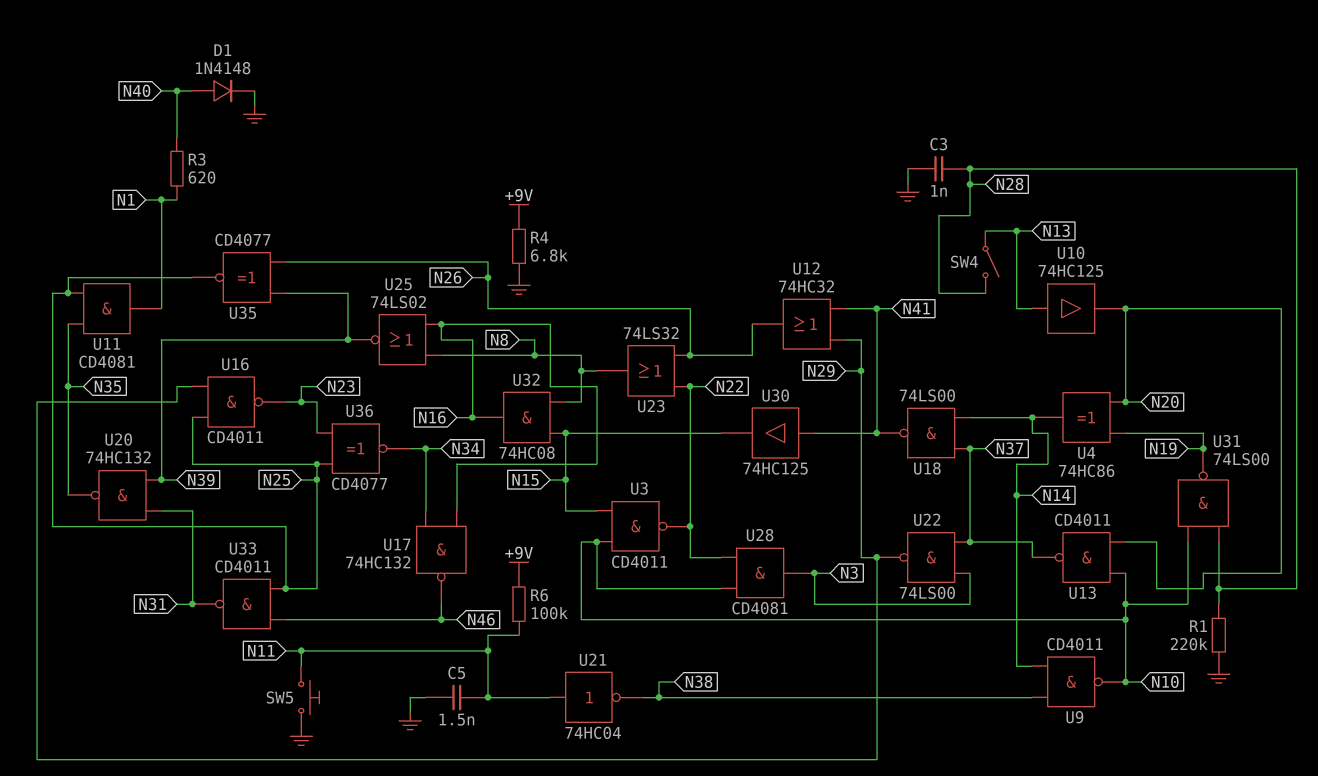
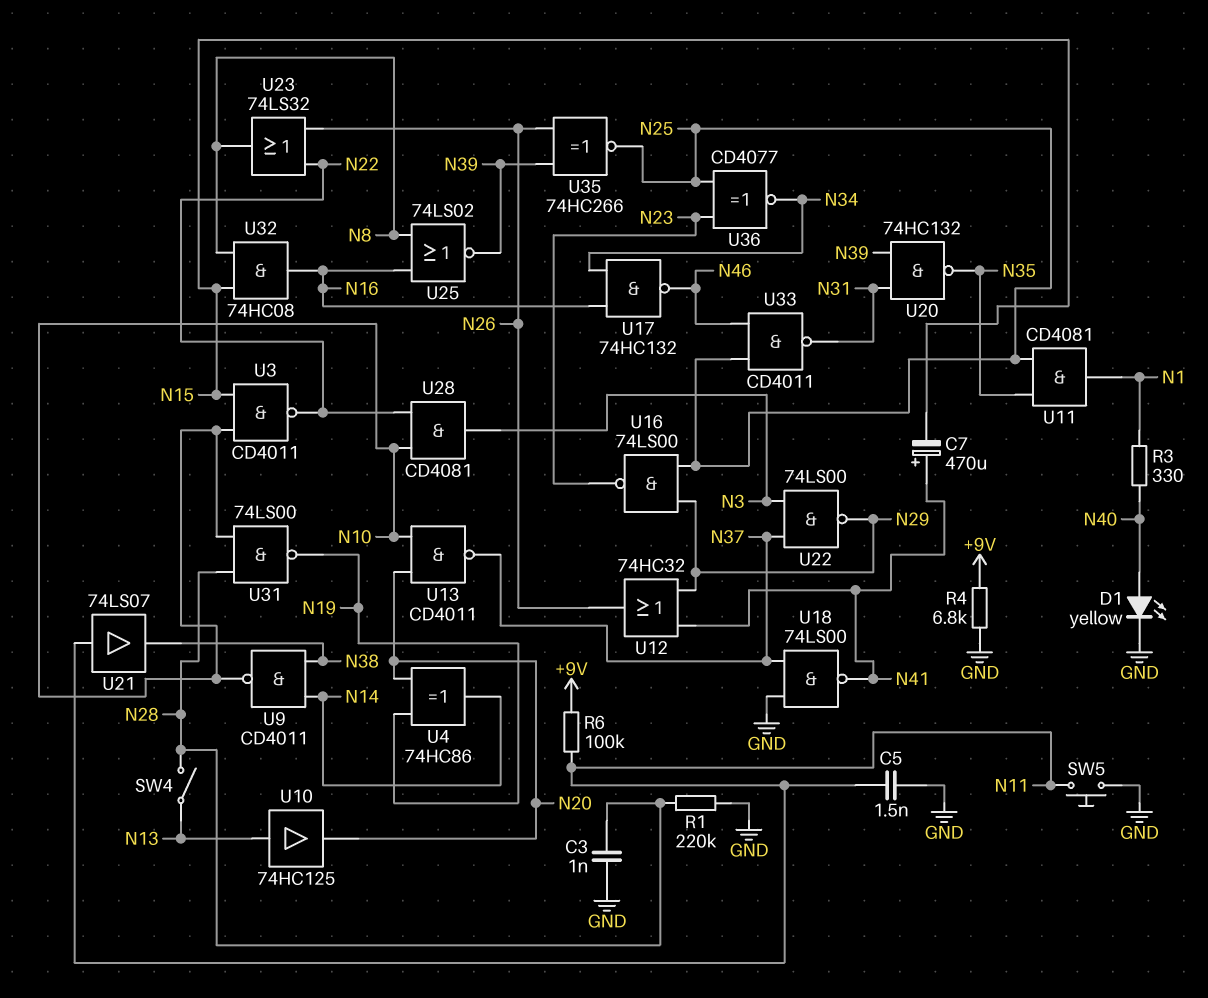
C7: none -> 470uF (plus N41, minus N15)
D1: diode 1N4148 (A N40, K GND) -> LED yellow (A N40, K GND)
R3: 620 (N1, N40) -> 330 (N1, N40)
U16: NAND CD4011 (in N25, in N29, out N23) -> NAND 74LS00 (in N25, in N29, out N23)
U18: NAND 74LS00 (in N14, in N37, out N41) -> NAND 74LS00 (in GND, in N37, out N41)
U21: NOT 74HC04 (in N11, out N38) -> buffer 74LS07 (in N11, out N38)
U30: buffer 74HC125 (in N41, out N15) -> none
U35: XNOR CD4077 (in N26, in N39, out N25) -> XNOR 74HC266 (in N26, in N39, out N25)

